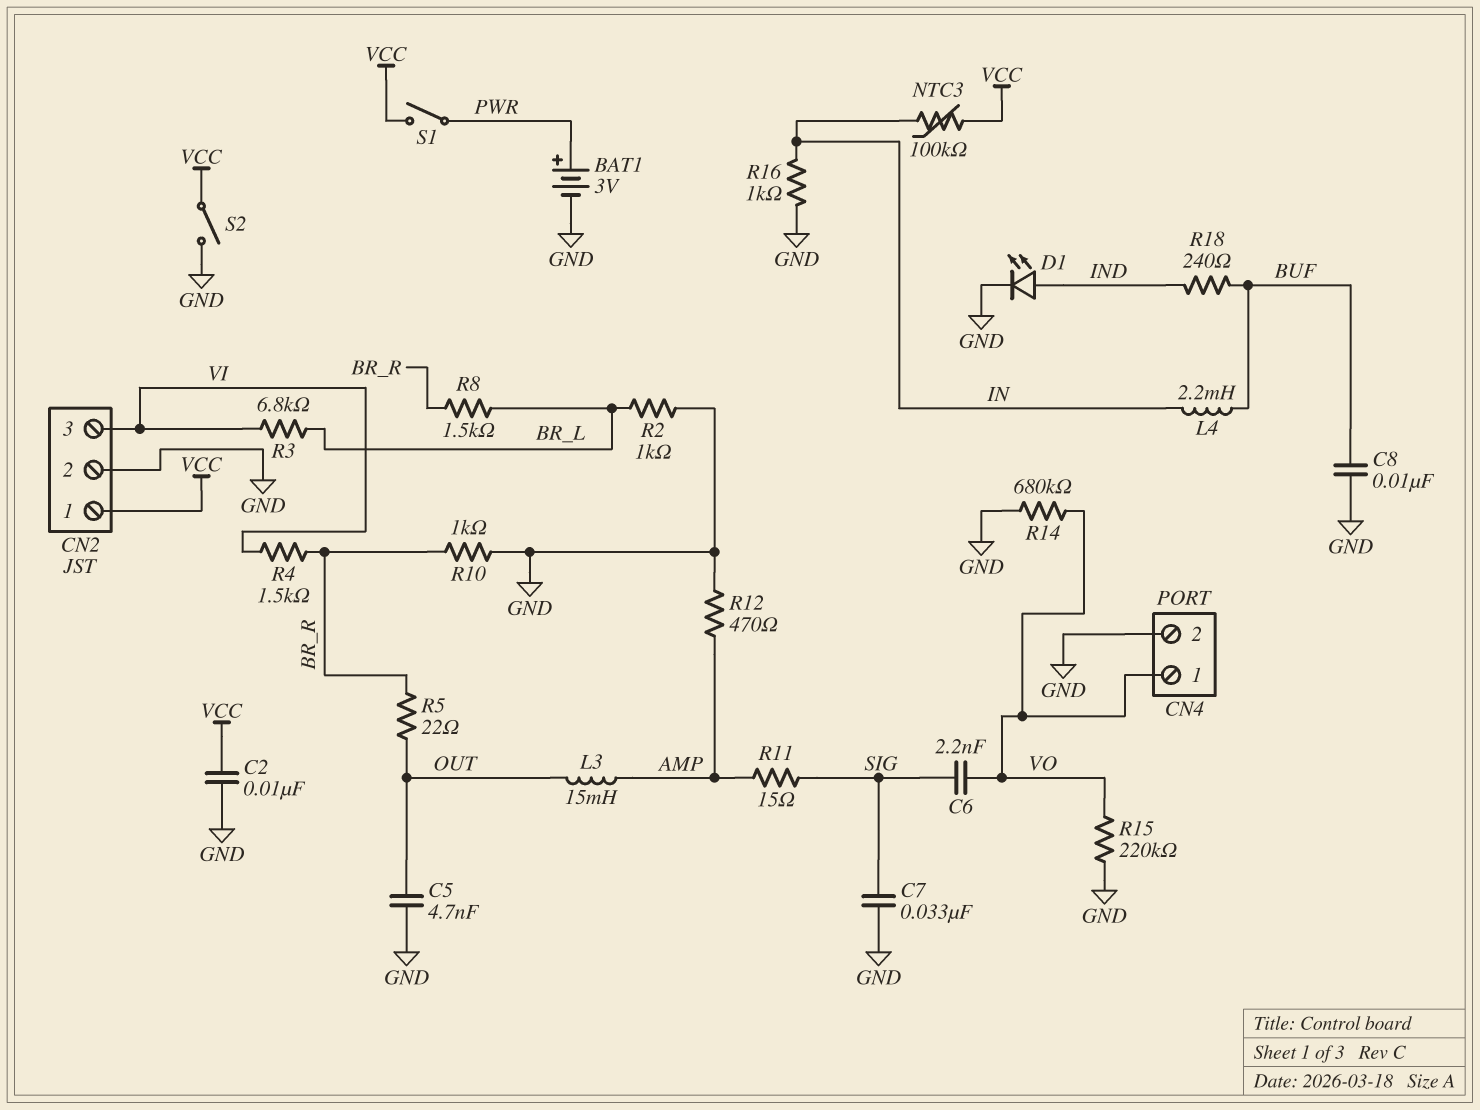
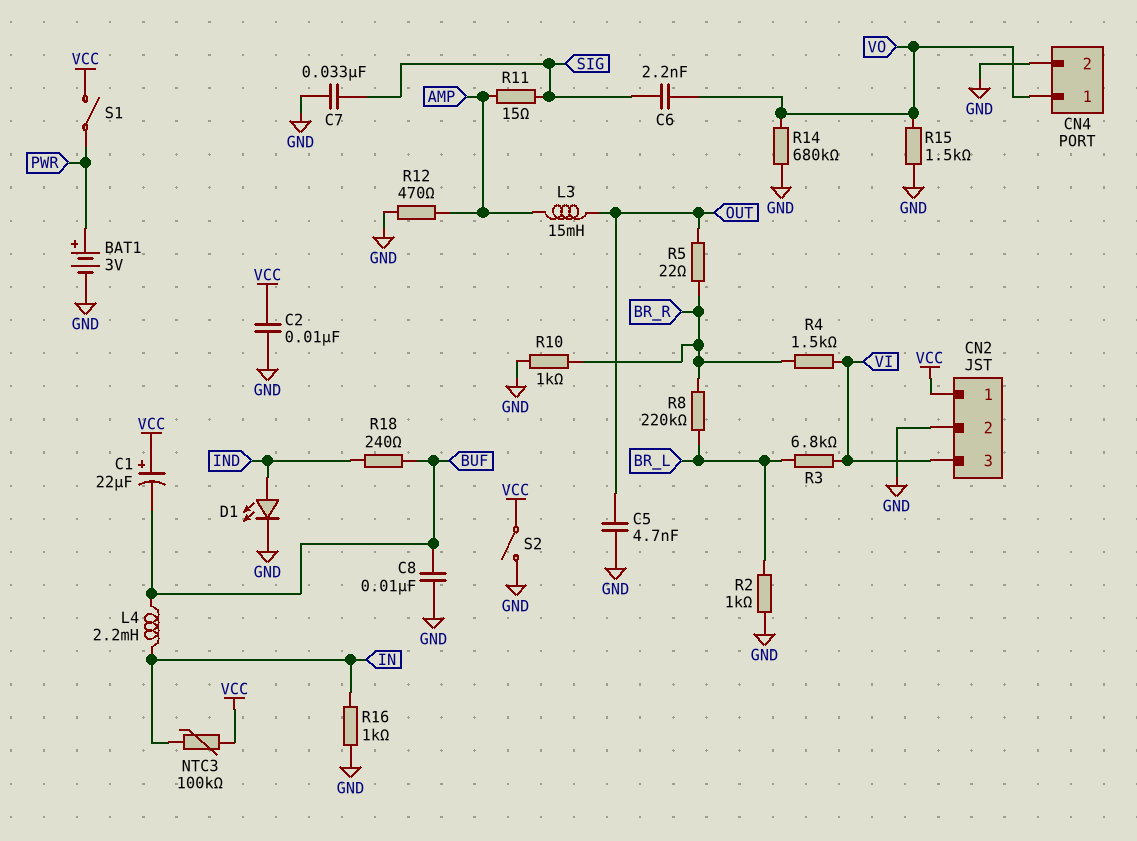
C1: none -> 22uF (plus VCC, minus BUF)
R8: 1.5k (BR_L, BR_R) -> 220k (BR_L, BR_R)
R15: 220k (GND, VO) -> 1.5k (GND, VO)

